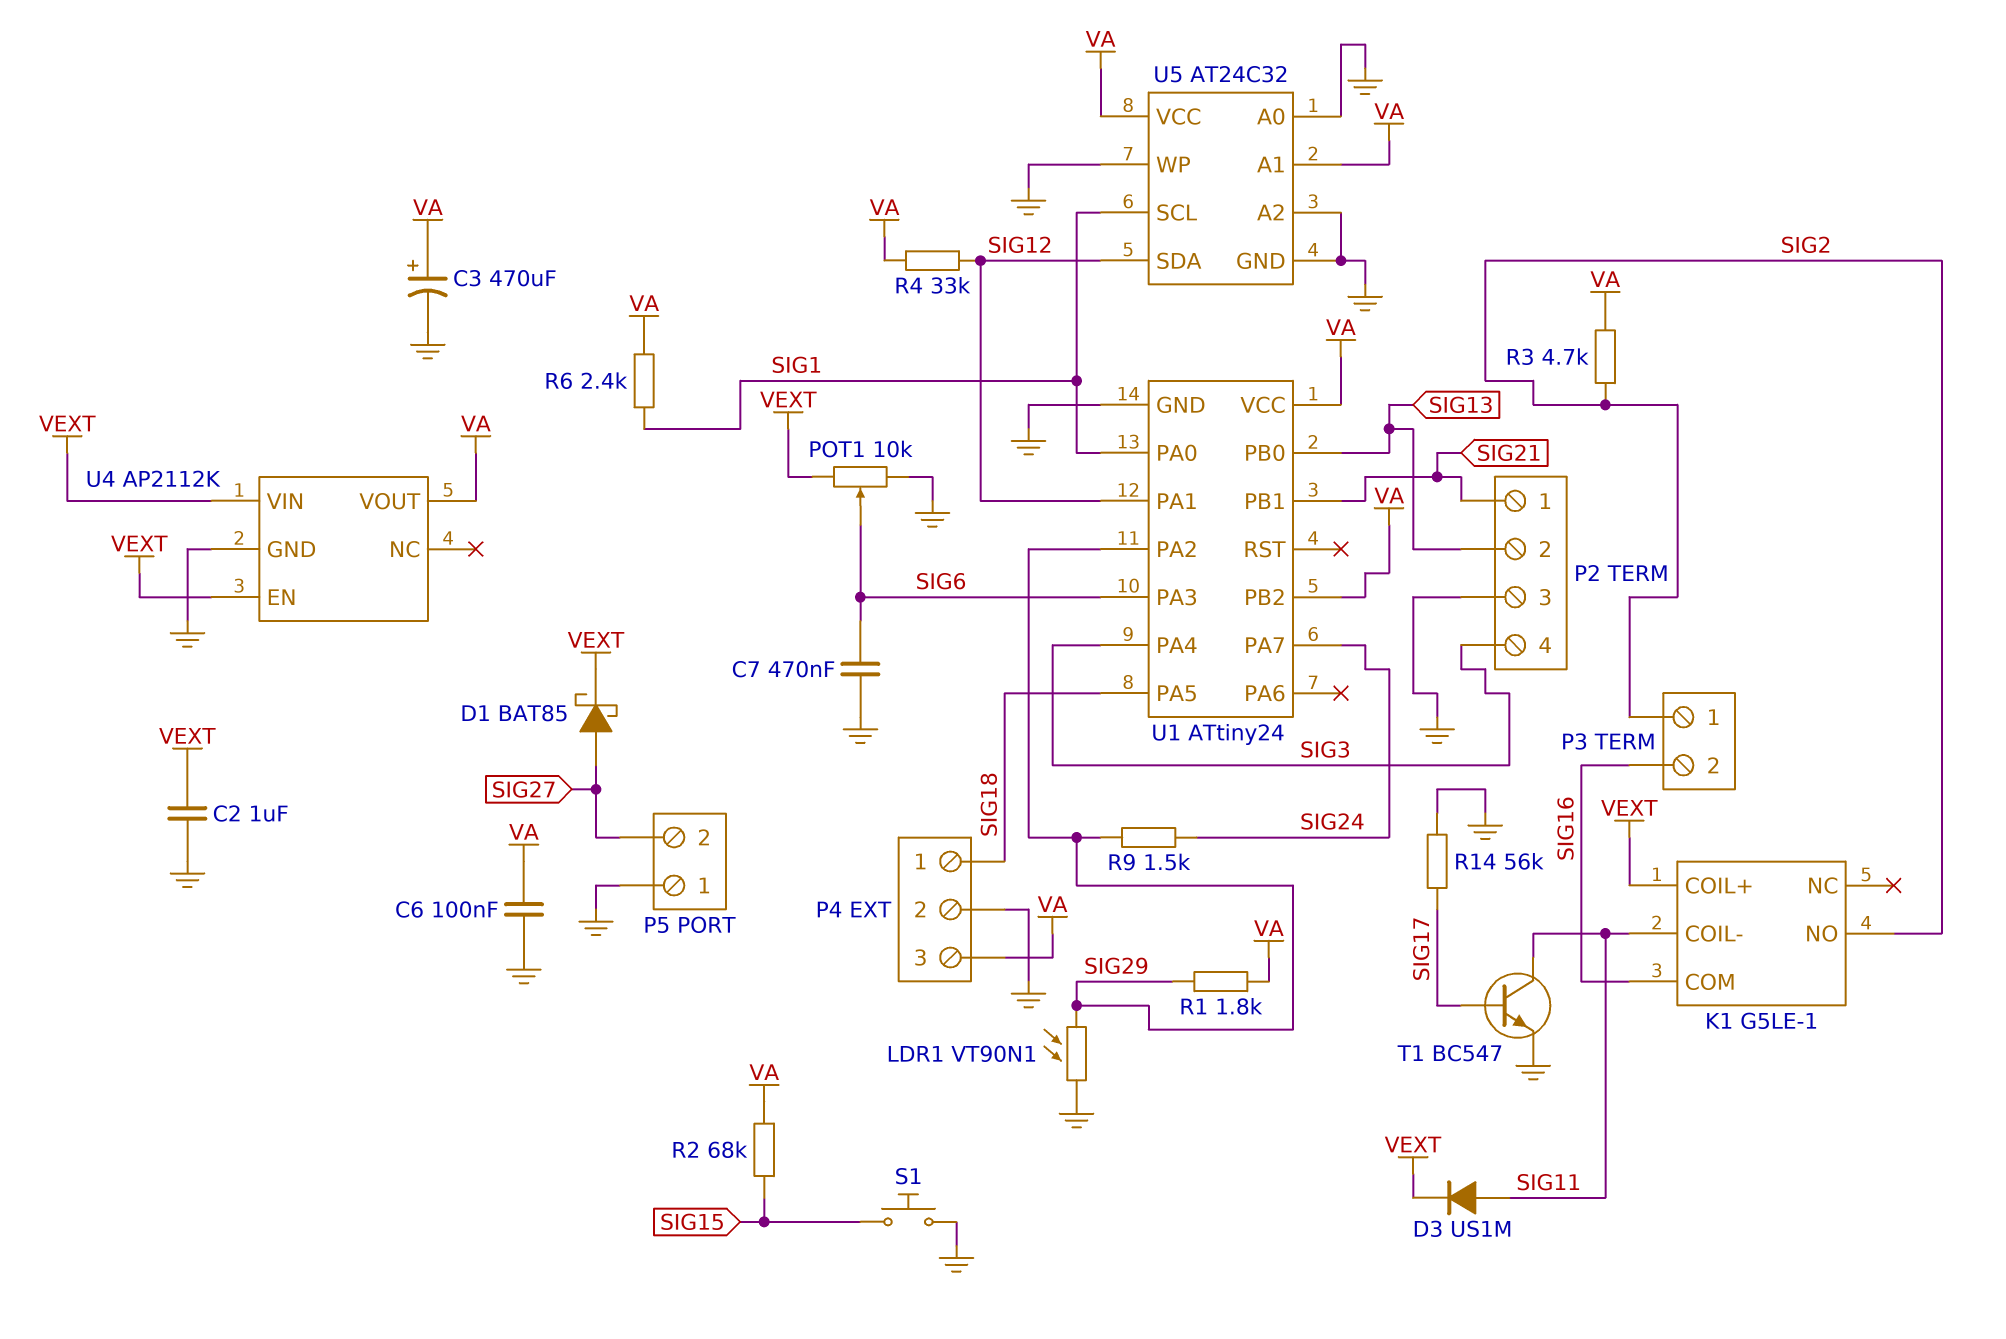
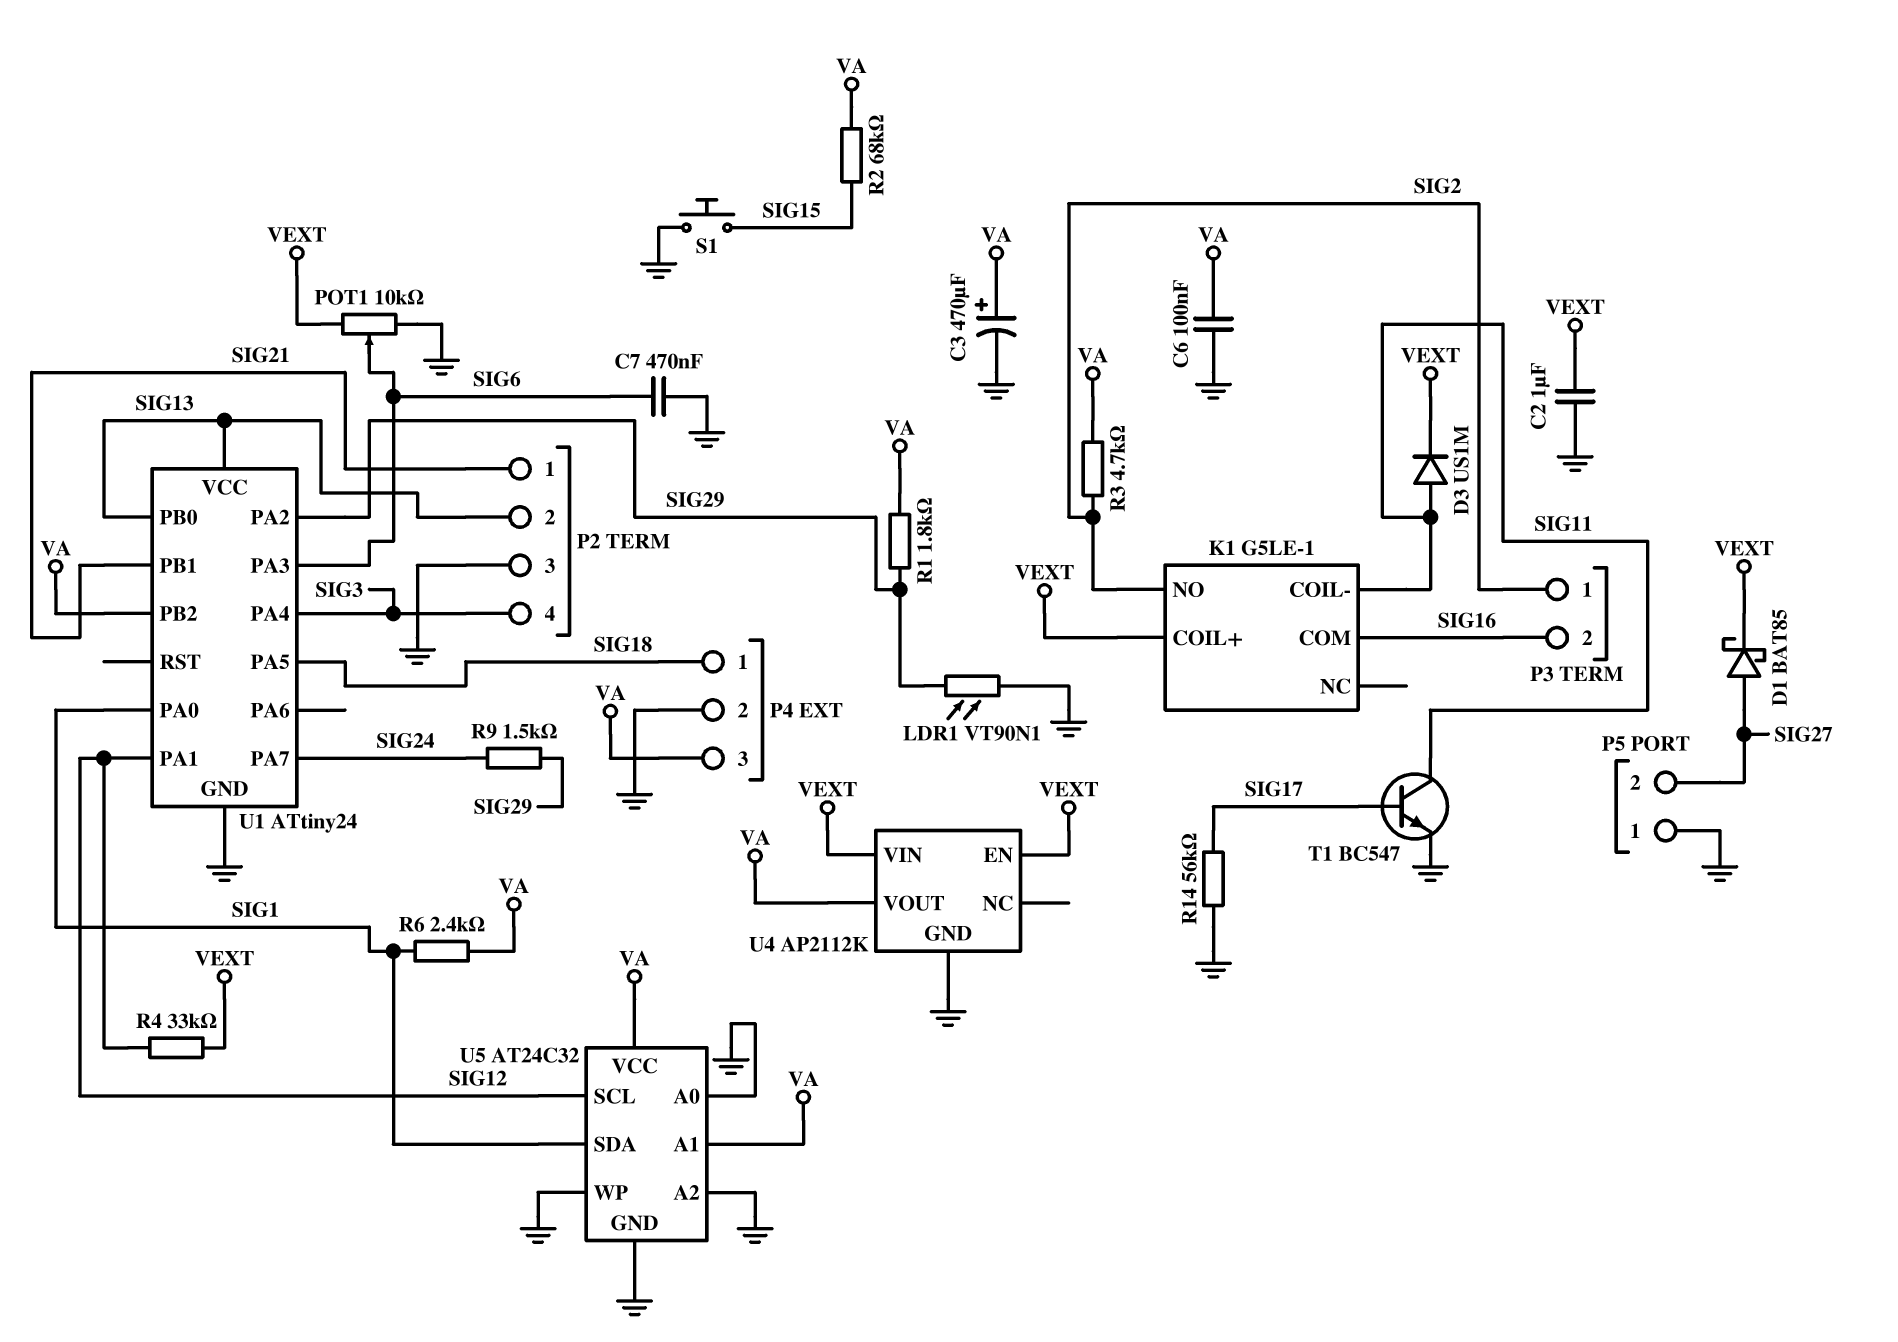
R4: 33k (SIG12, VA) -> 33k (SIG12, VEXT)
U1 pin VCC: VA -> SIG13
U5 pin SCL: SIG1 -> SIG12
U5 pin SDA: SIG12 -> SIG1

